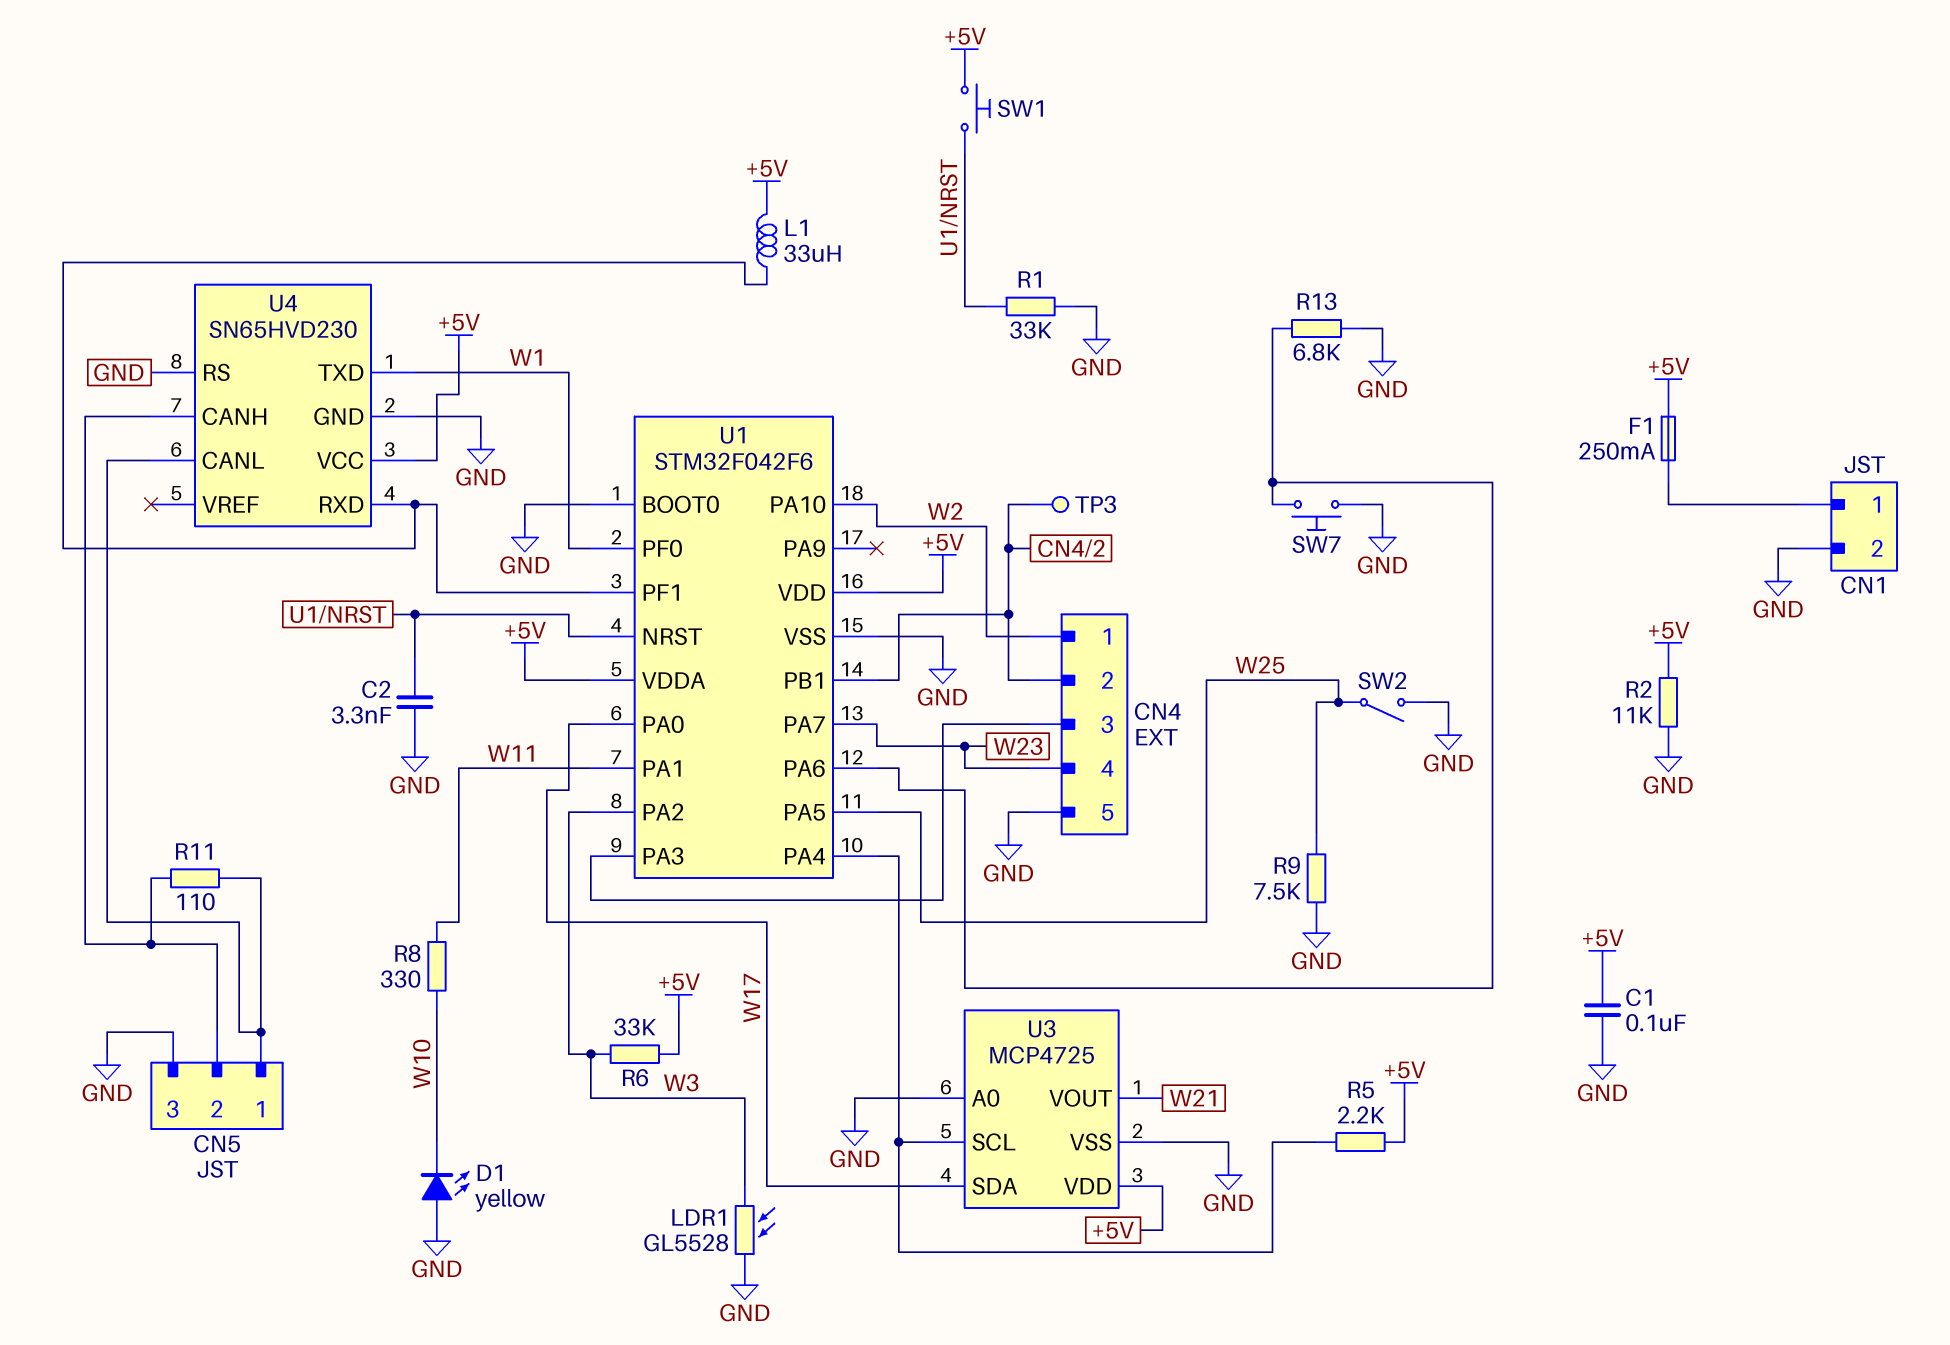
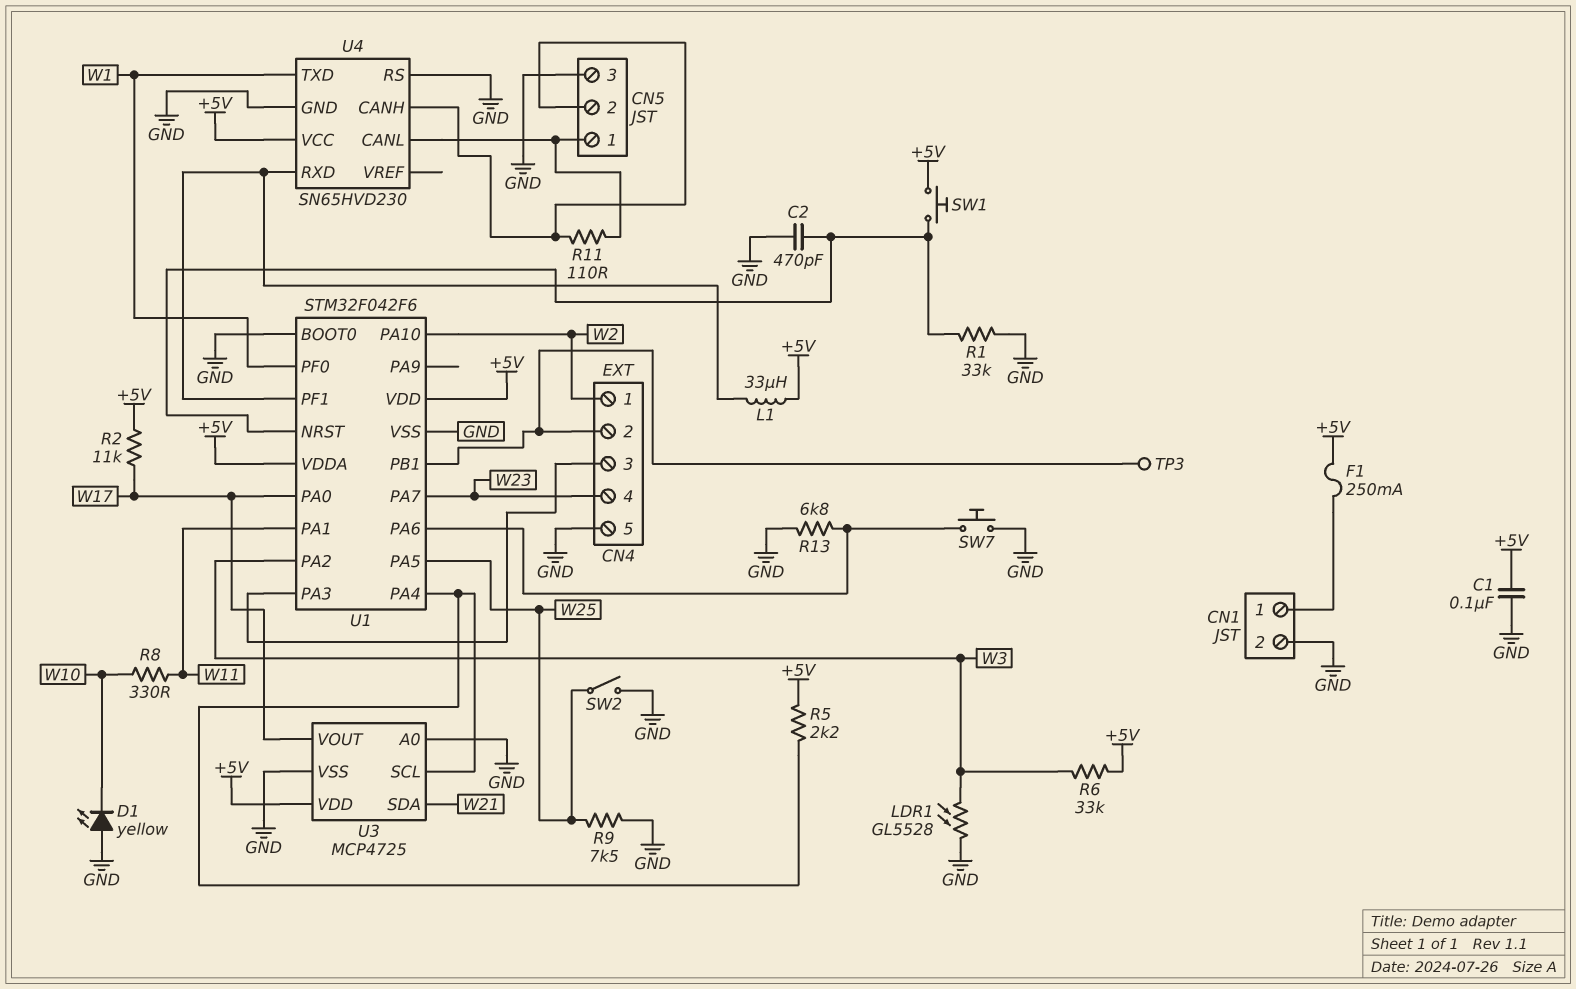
C2: 3.3nF (GND, U1/NRST) -> 470pF (GND, U1/NRST)
R2: 11k (+5V, GND) -> 11k (+5V, W17)
U3 pin SDA: W17 -> W21
U3 pin VOUT: W21 -> W17

